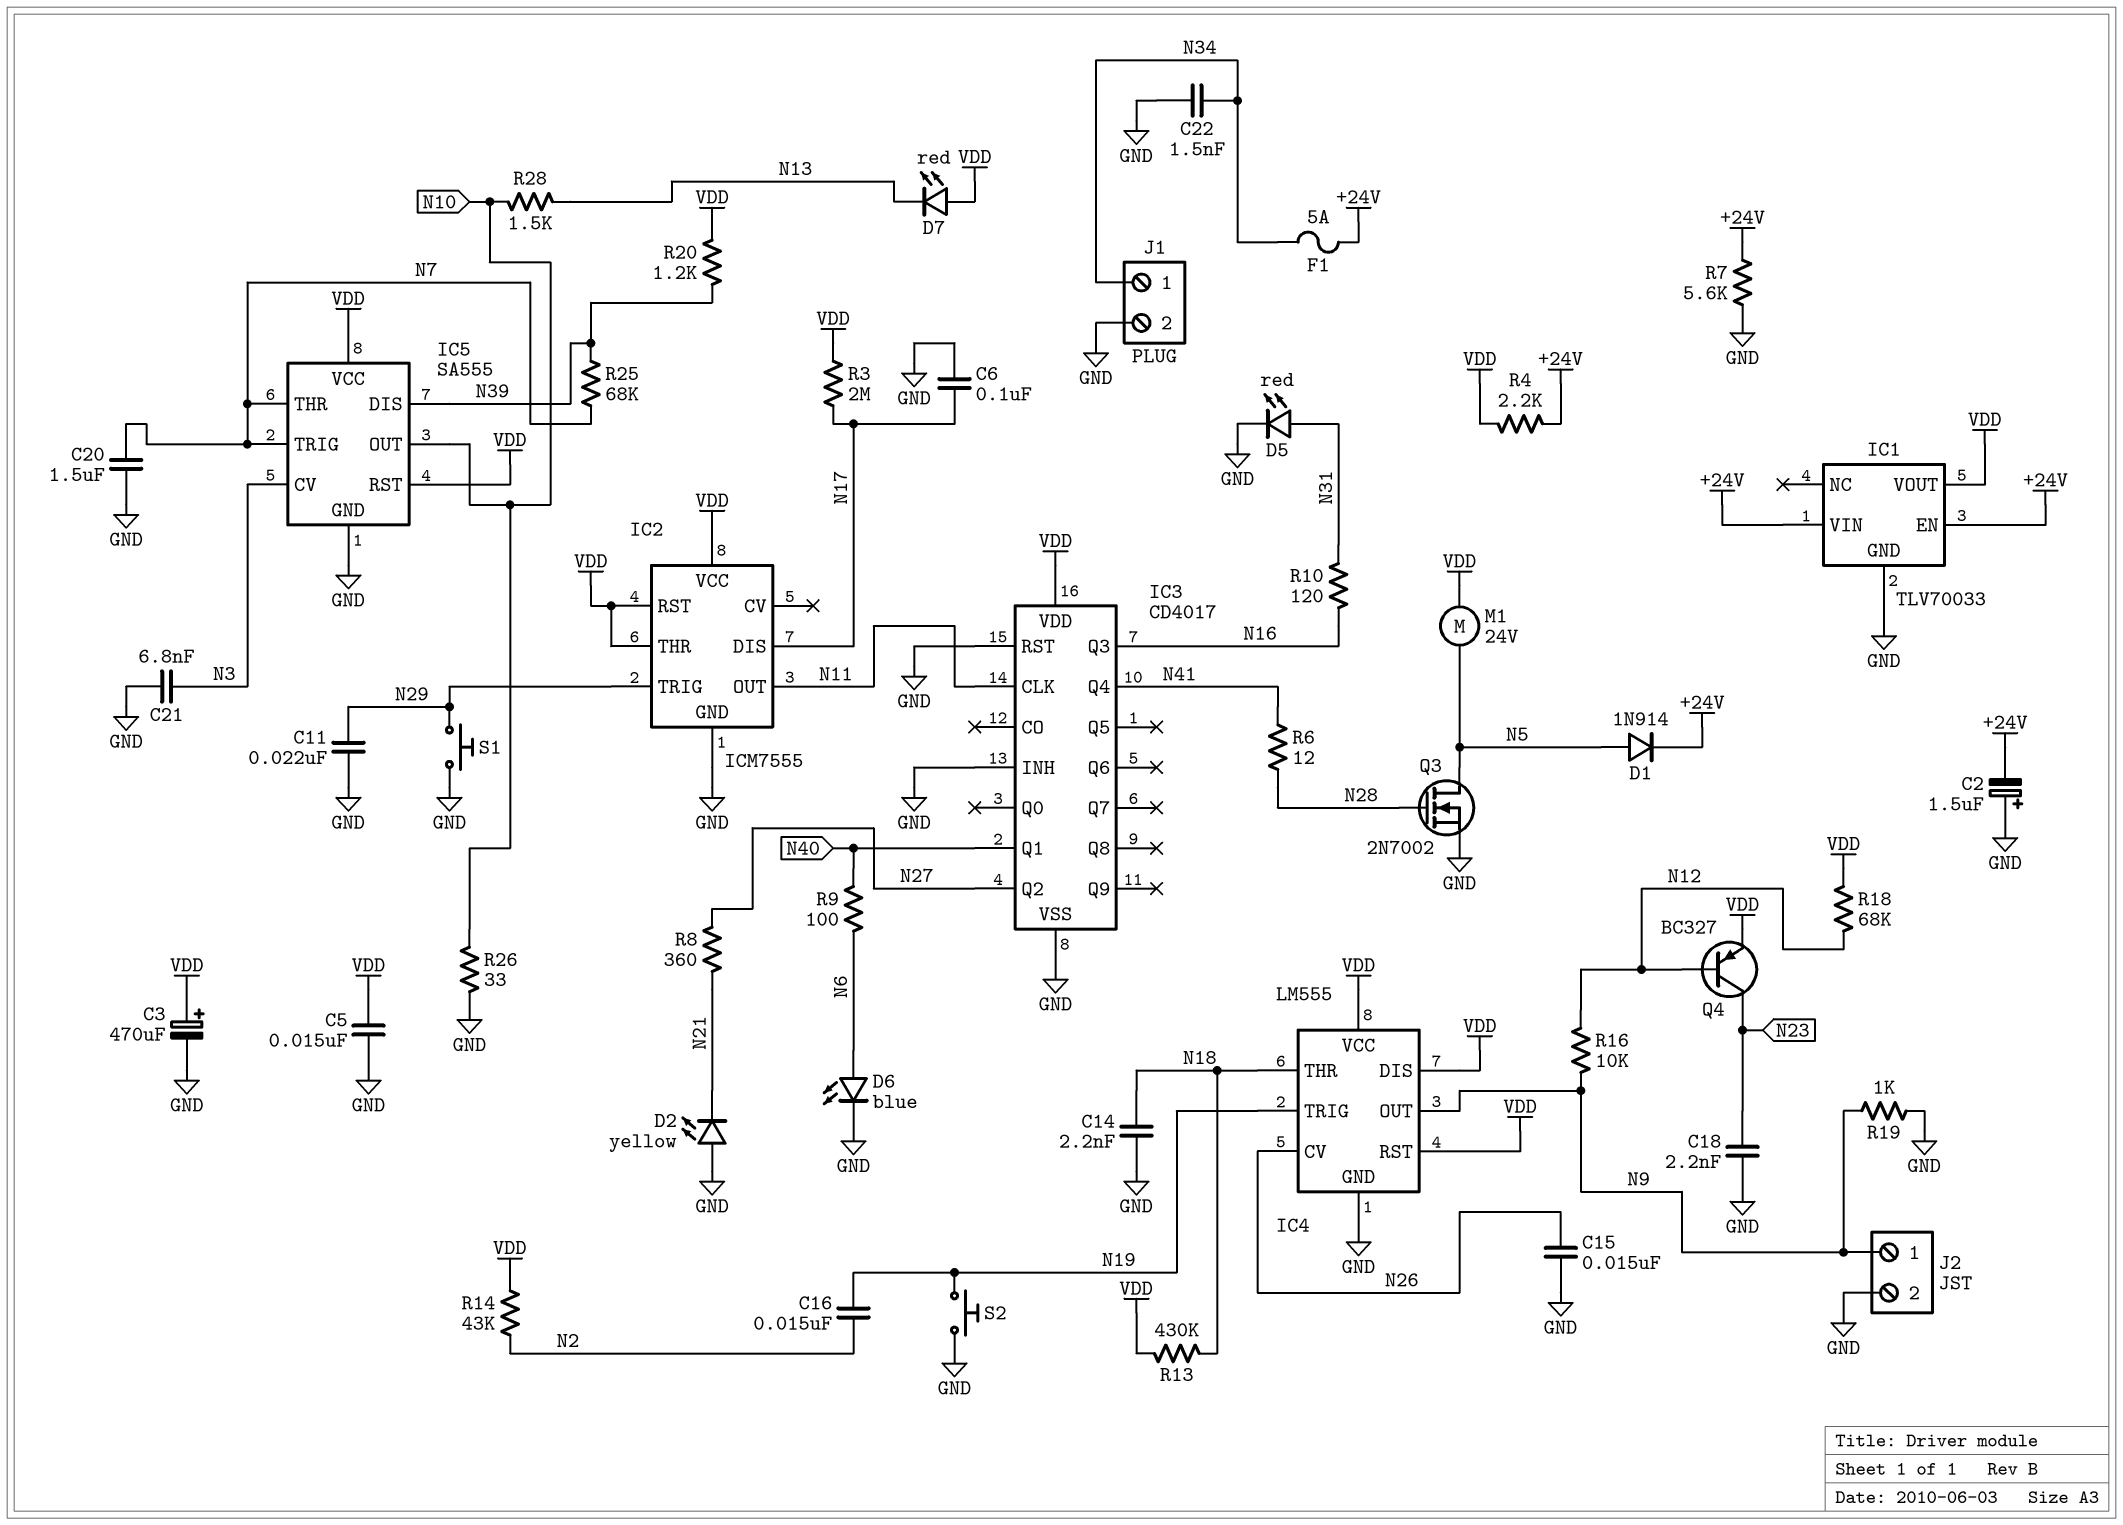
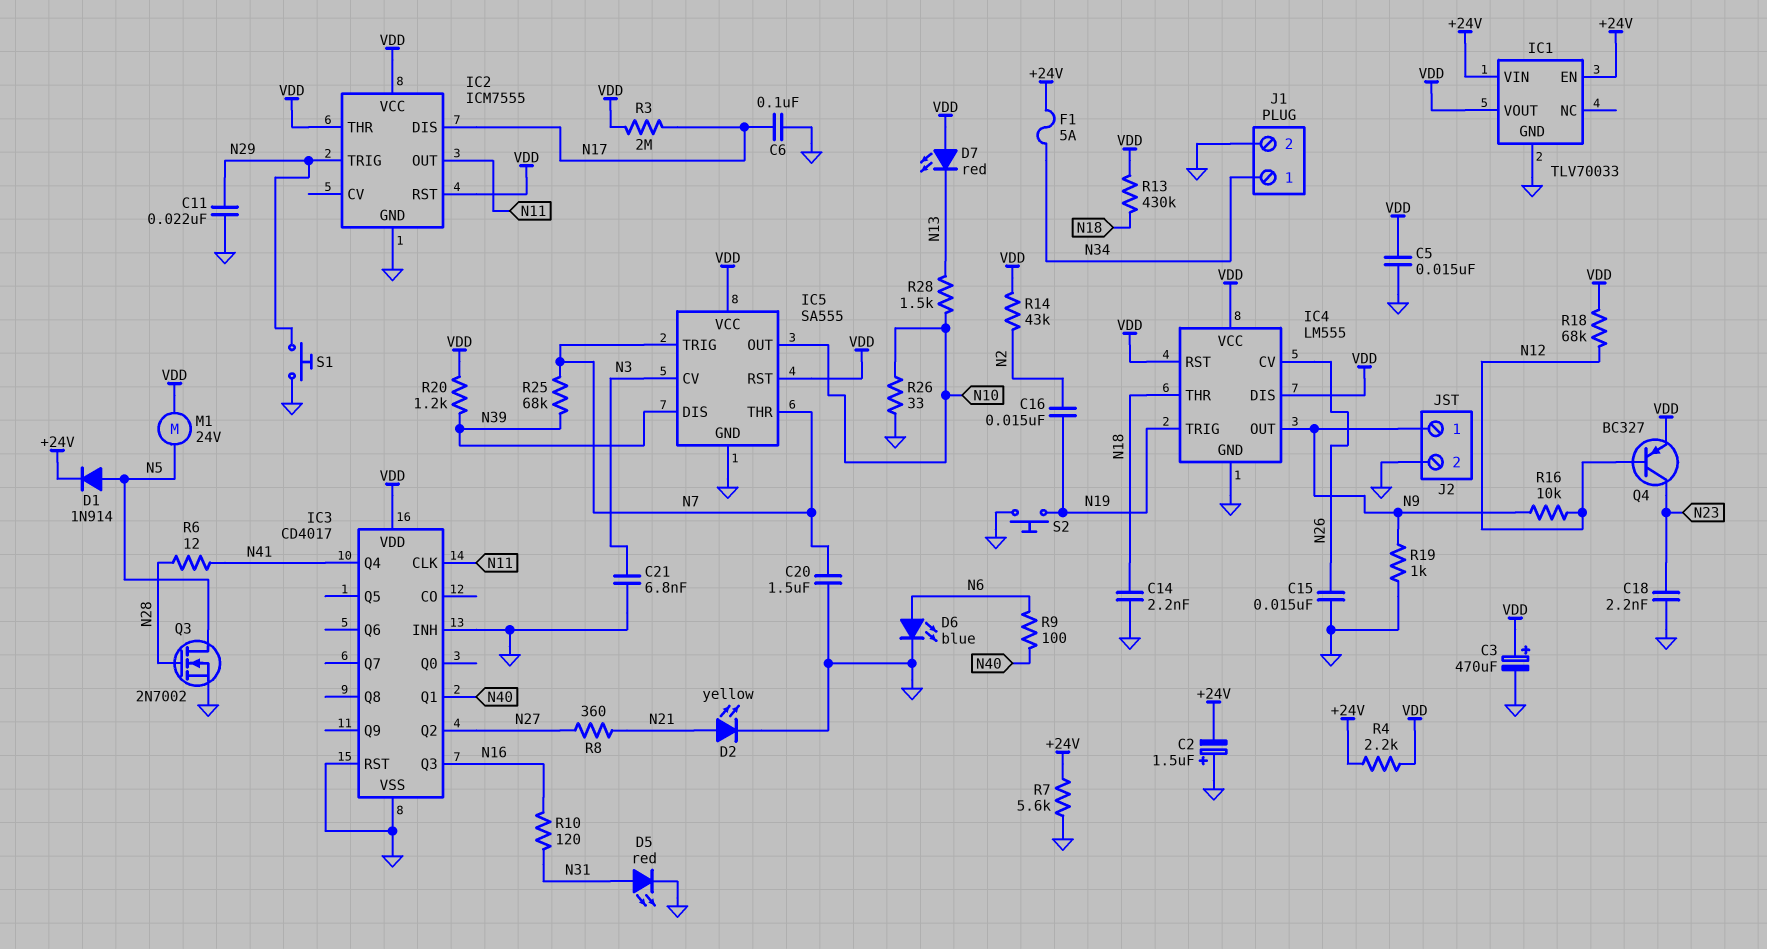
C22: 1.5nF (GND, N34) -> none
D2: LED yellow (A GND, K N21) -> LED yellow (A N21, K GND)

